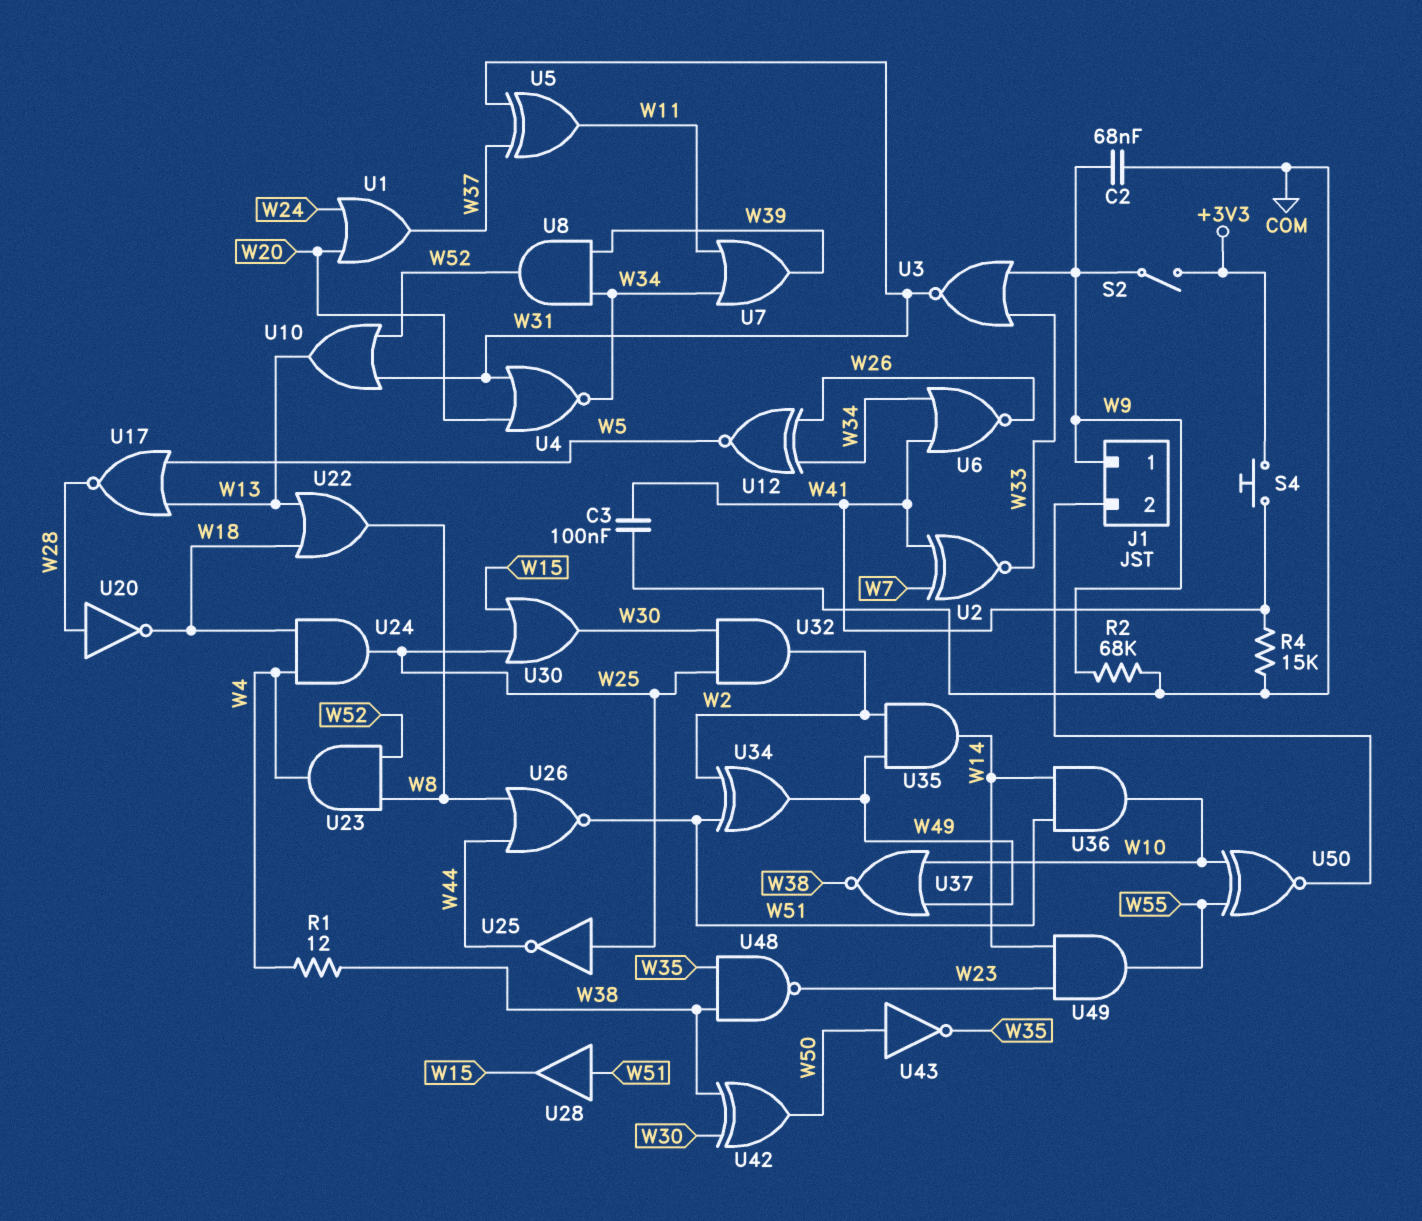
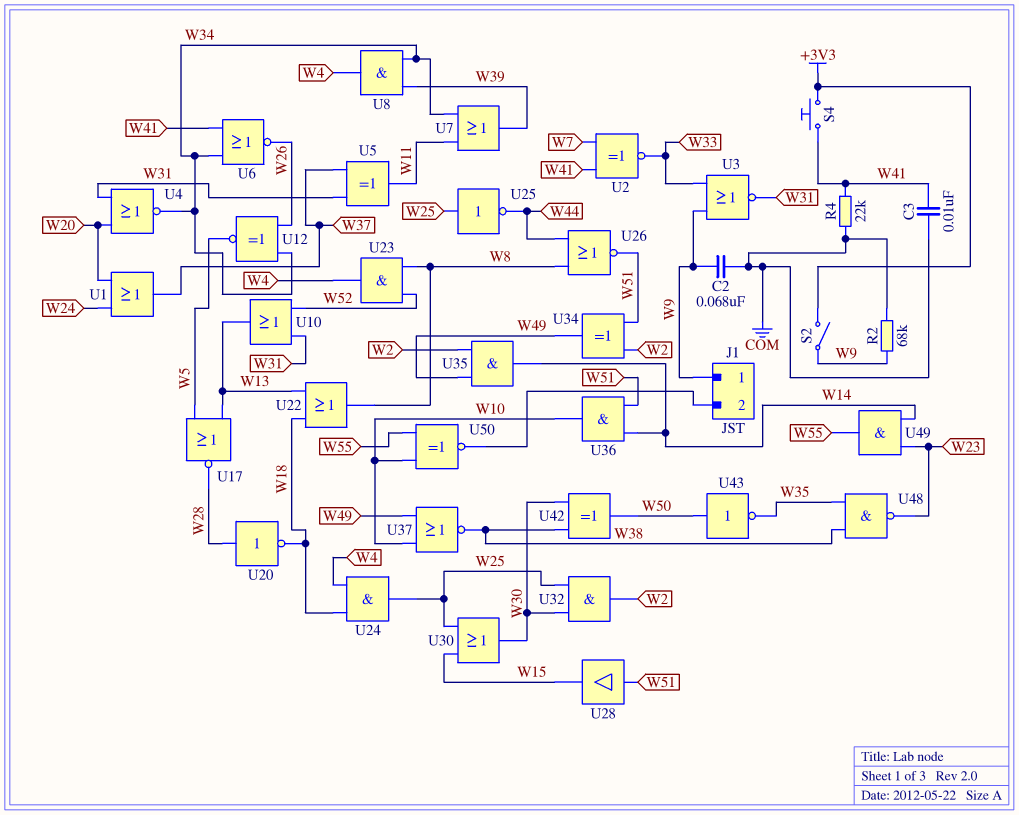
C3: 100nF (COM, W41) -> 10nF (COM, W41)
R1: 12 (W4, W38) -> none
R4: 15k (COM, W41) -> 22k (COM, W41)
U8: AND (in W34, in W39, out W52) -> AND (in W34, in W39, out W4)

